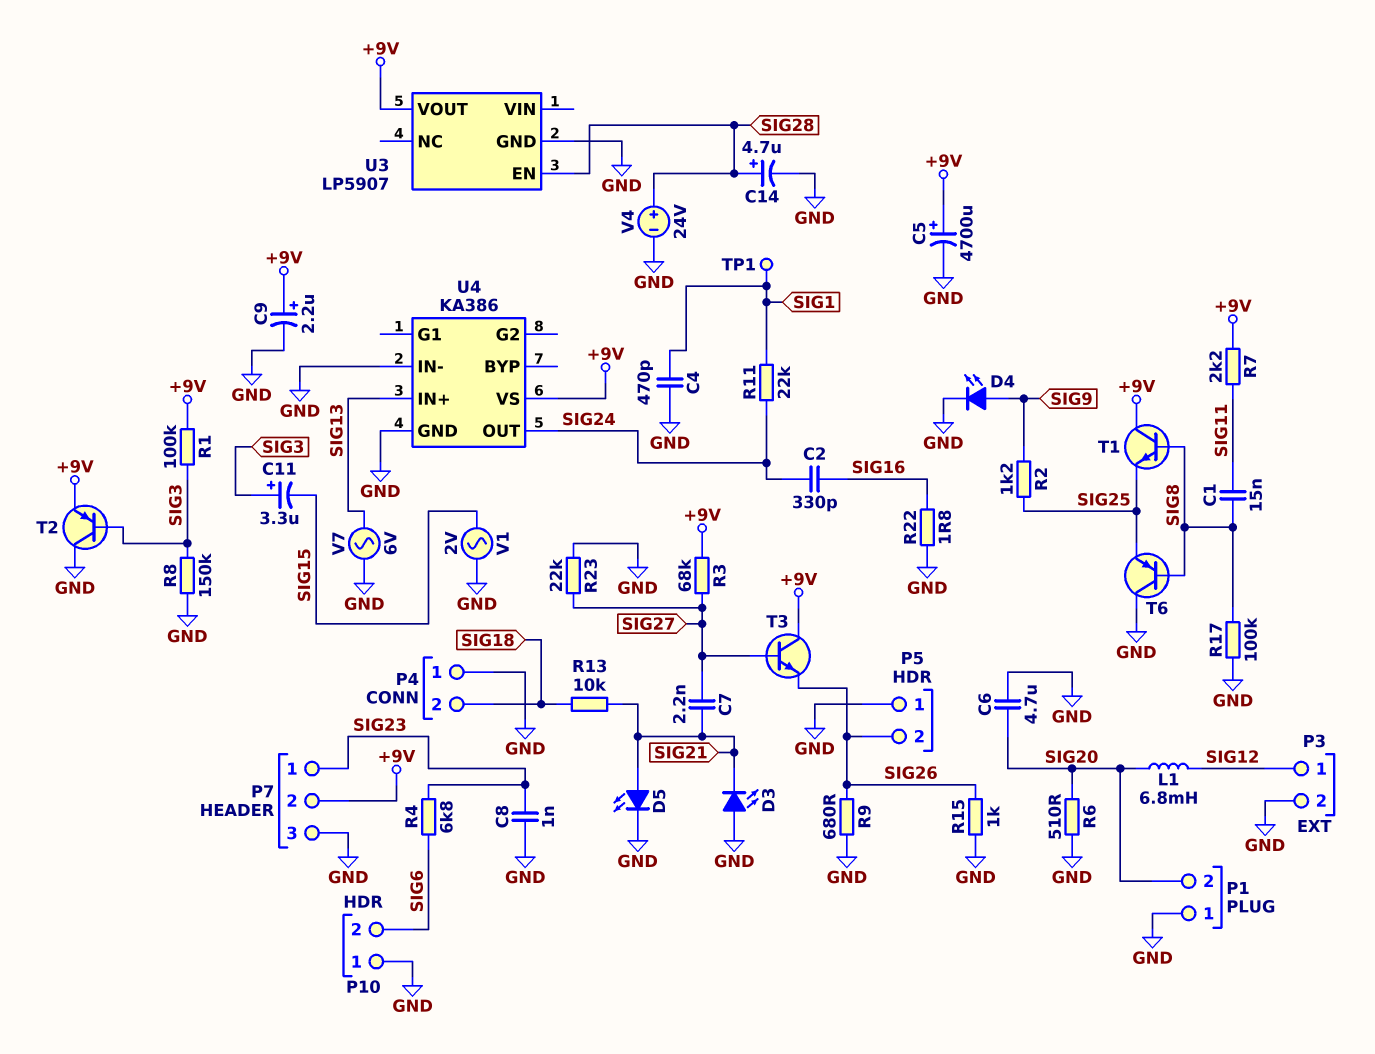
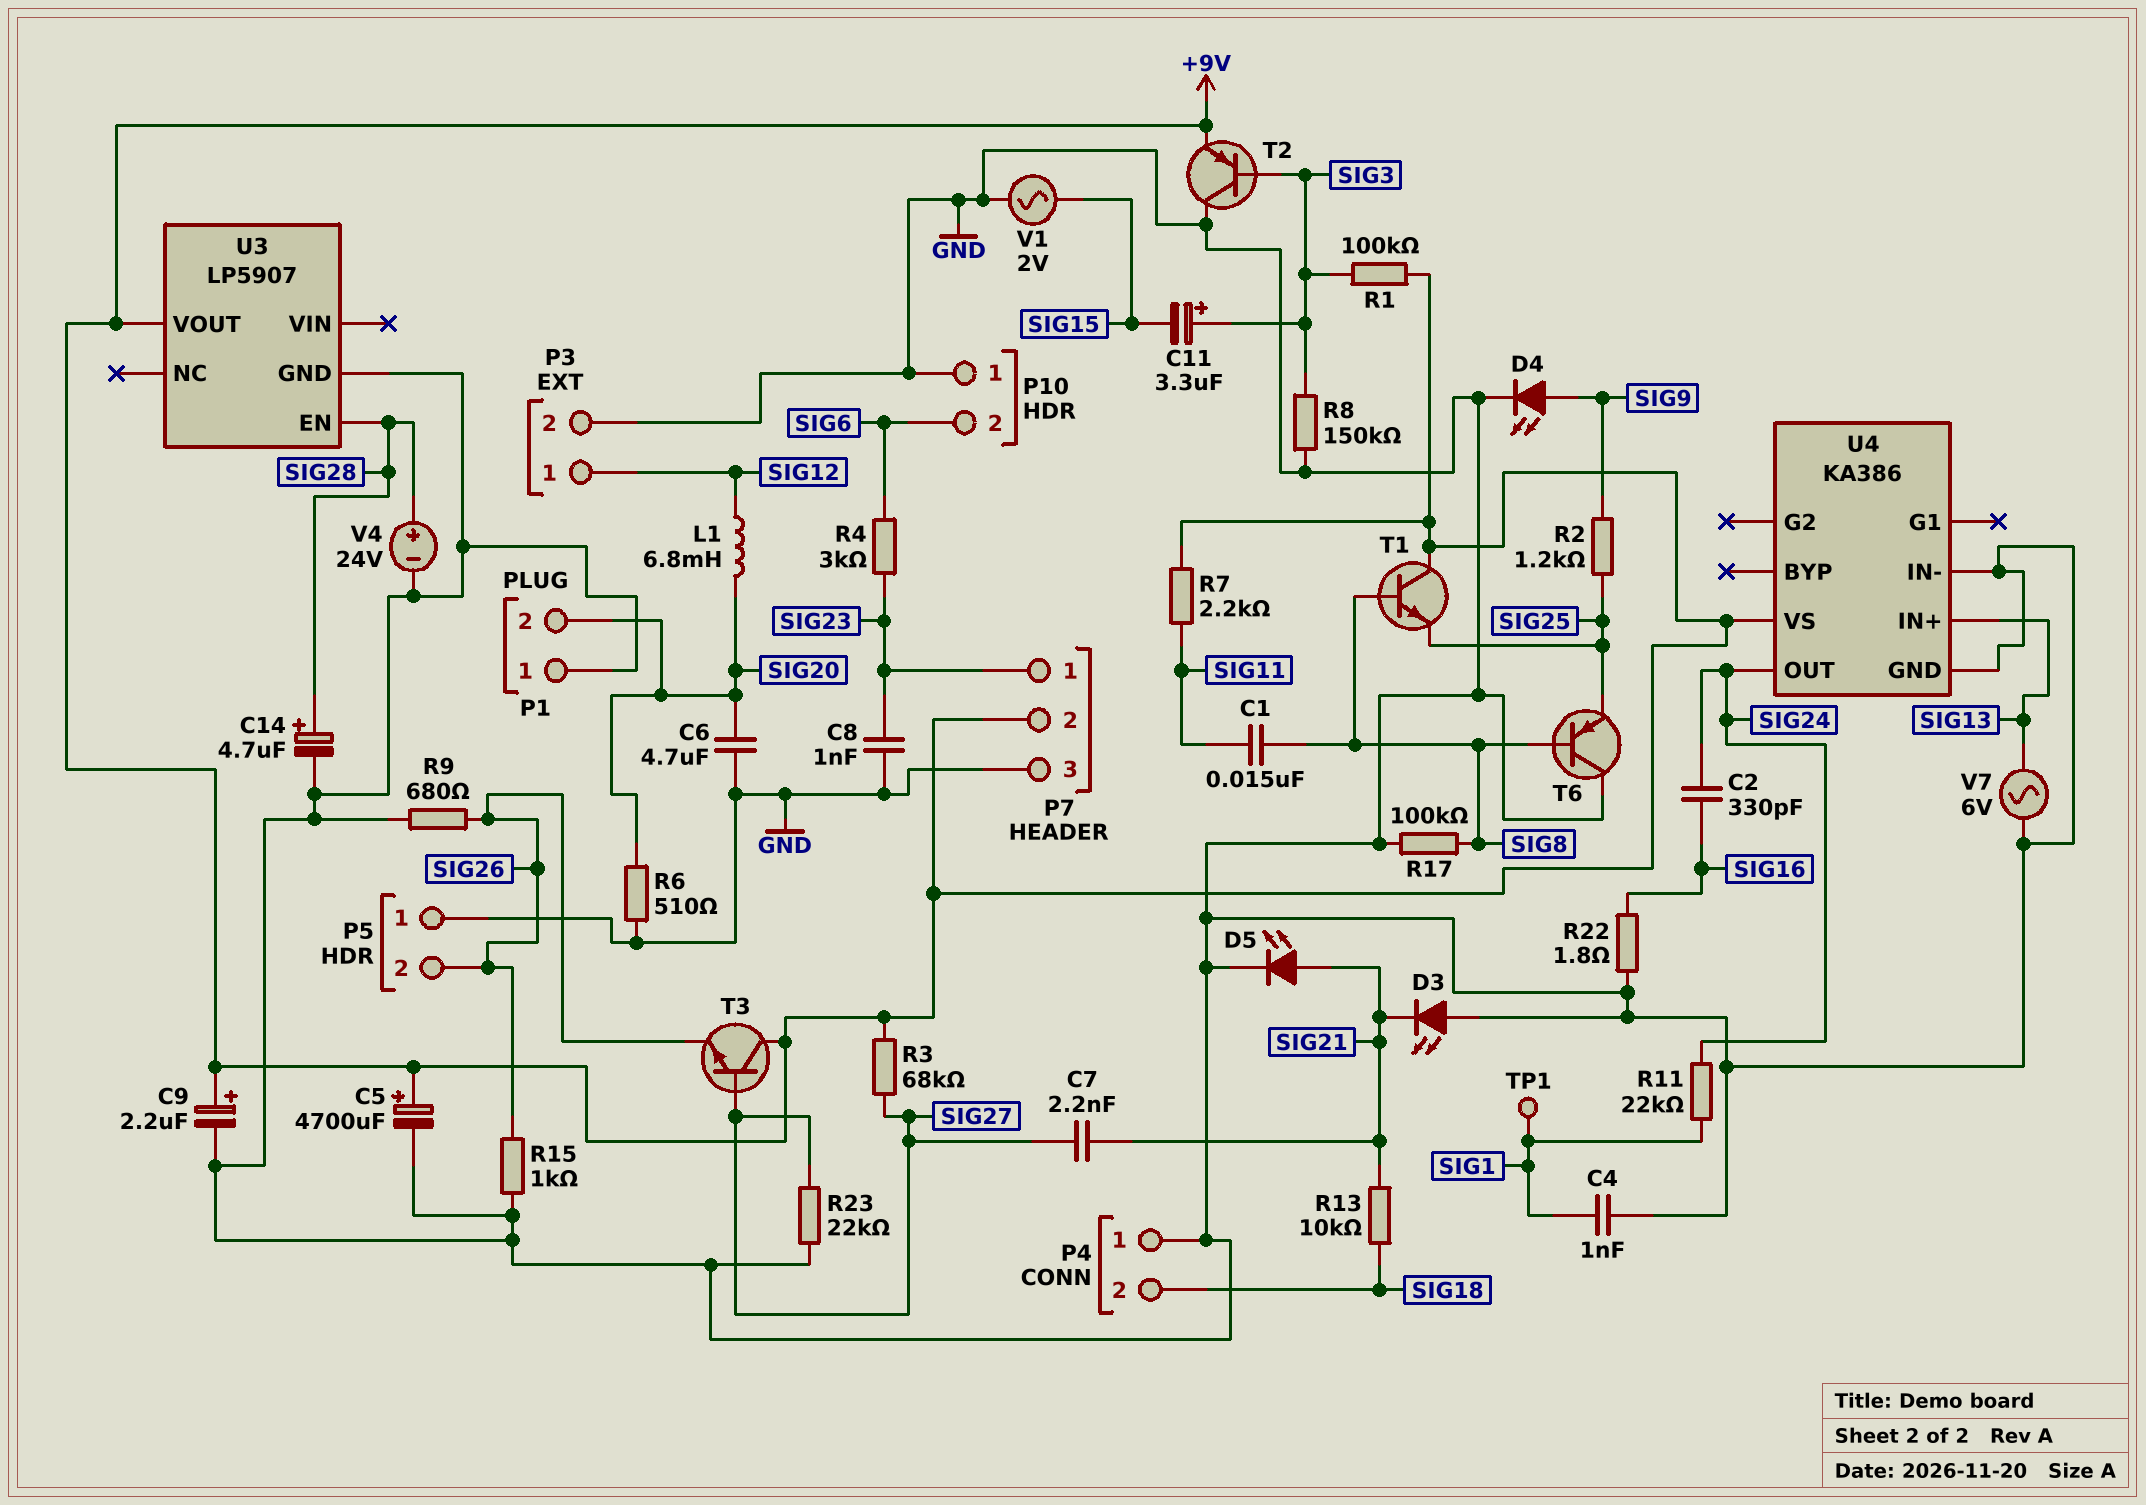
C4: 470pF (GND, SIG1) -> 1nF (GND, SIG1)
R4: 6.8k (SIG6, SIG23) -> 3k (SIG6, SIG23)

